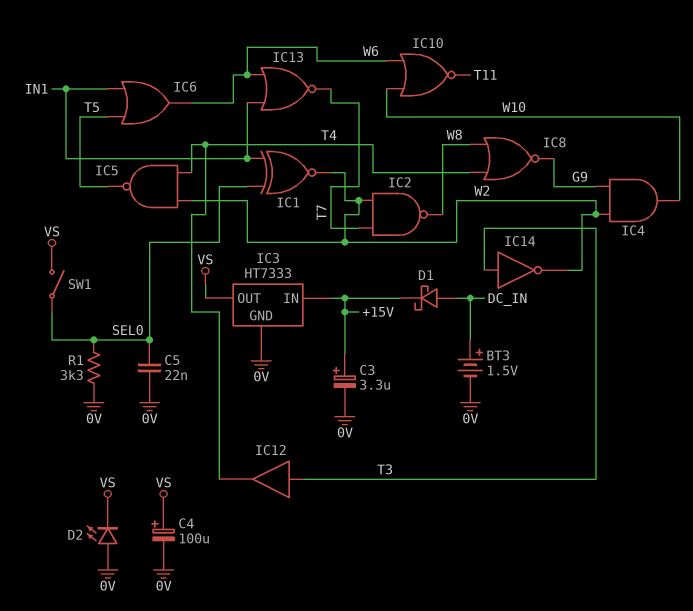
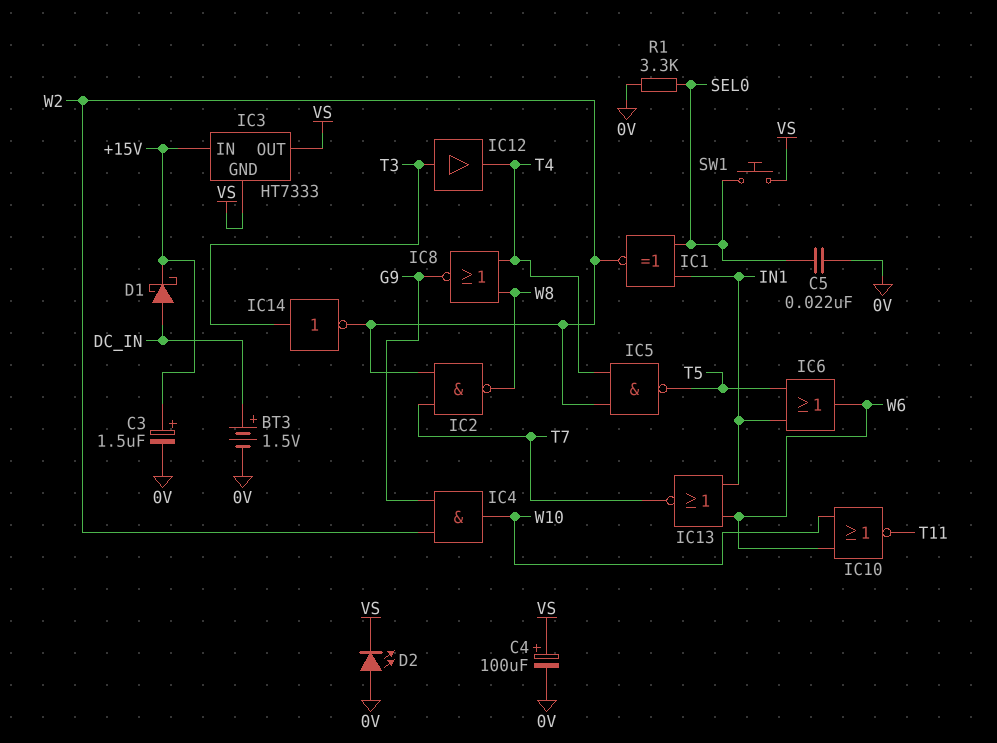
C3: 3.3uF (plus +15V, minus 0V) -> 1.5uF (plus +15V, minus 0V)
IC3 pin GND: 0V -> VS
SW1: switch (SEL0, VS) -> button (SEL0, VS)

